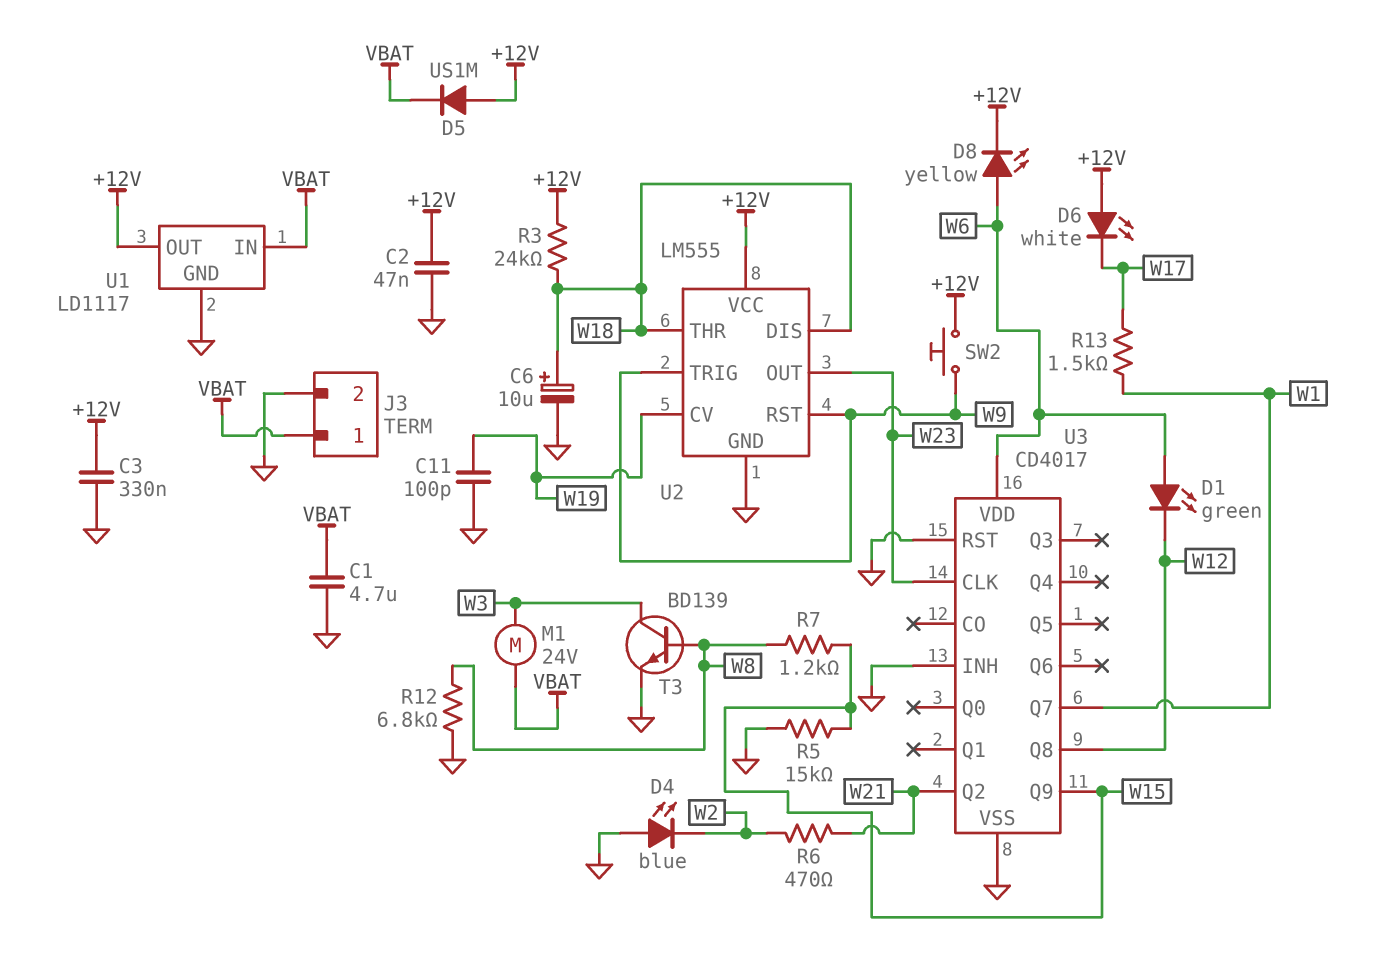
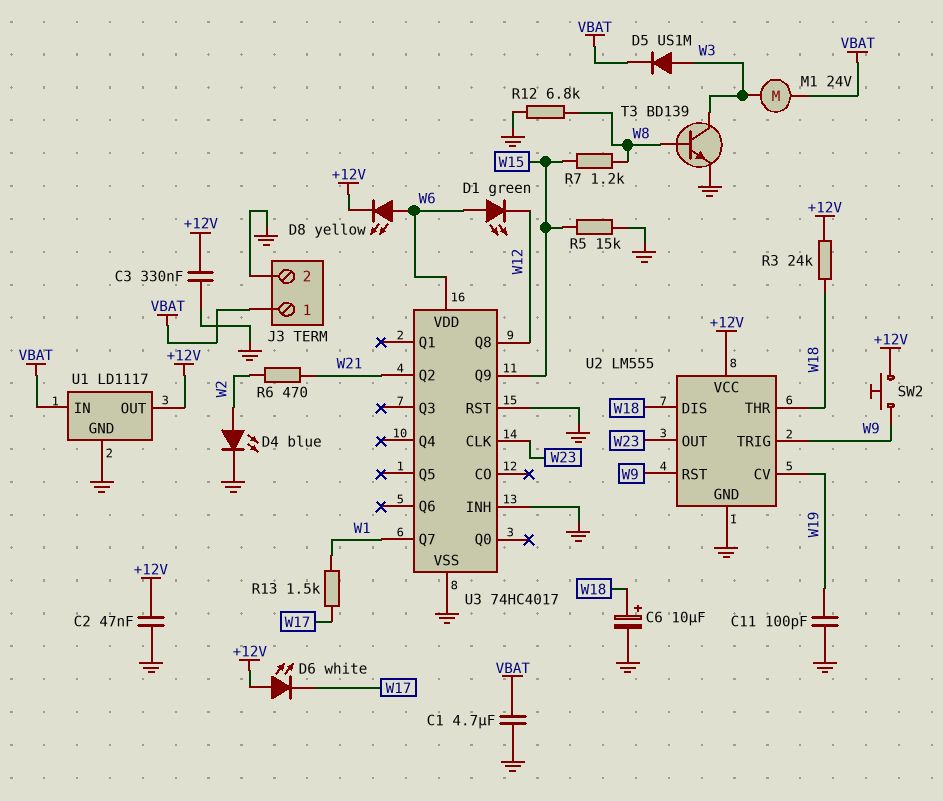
D4: LED blue (A GND, K W2) -> LED blue (A W2, K GND)
D5: diode US1M (A +12V, K VBAT) -> diode US1M (A W3, K VBAT)
U3: CD4017 -> 74HC4017

